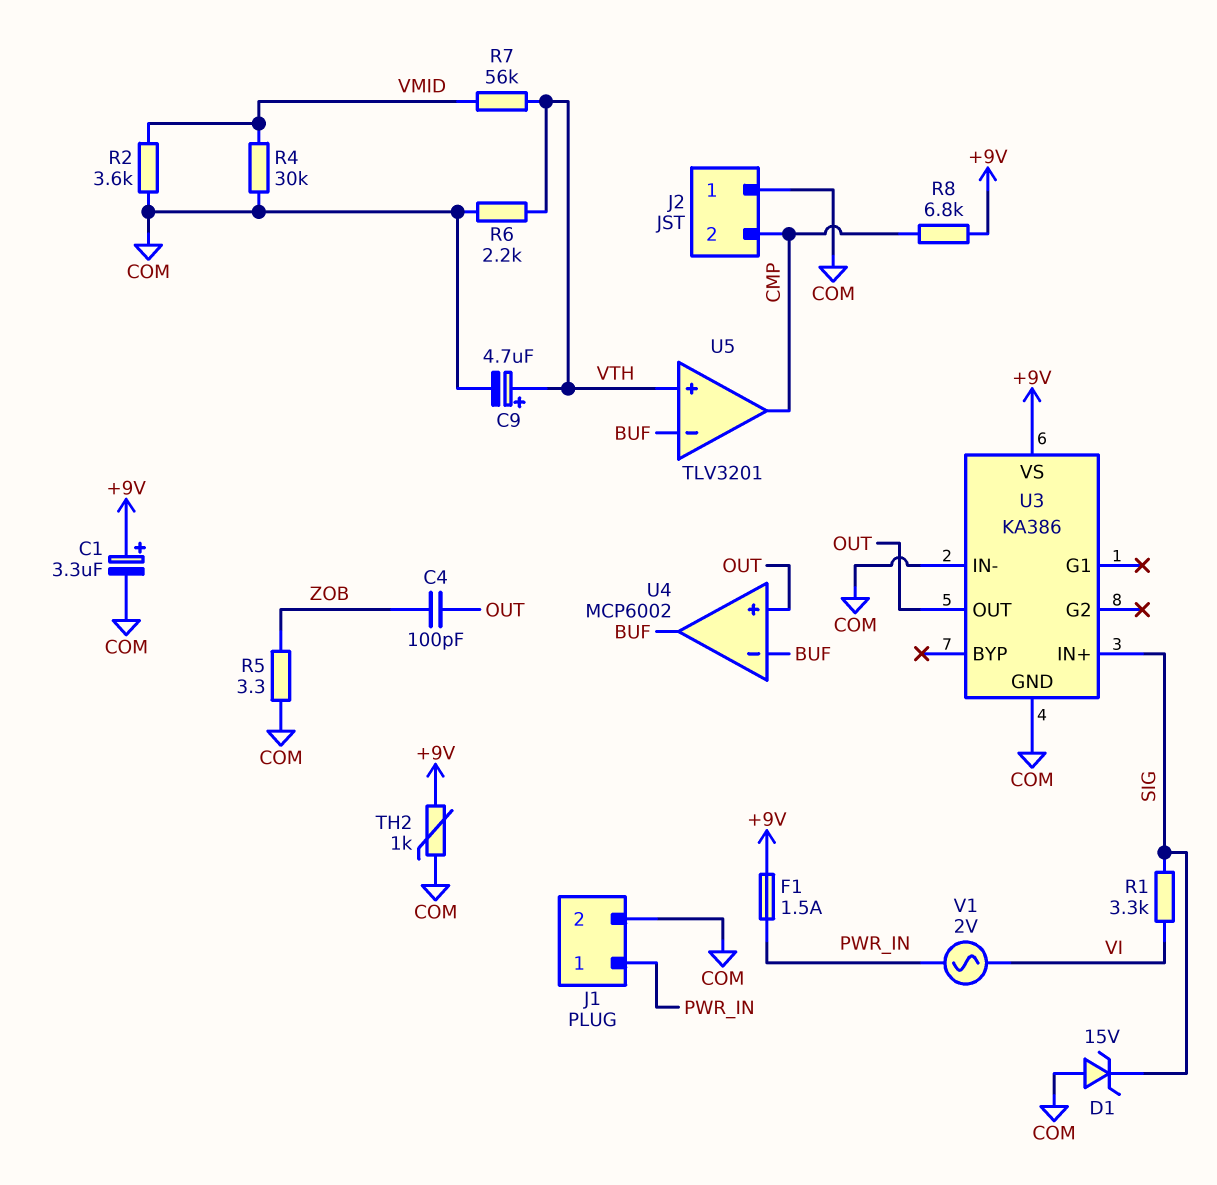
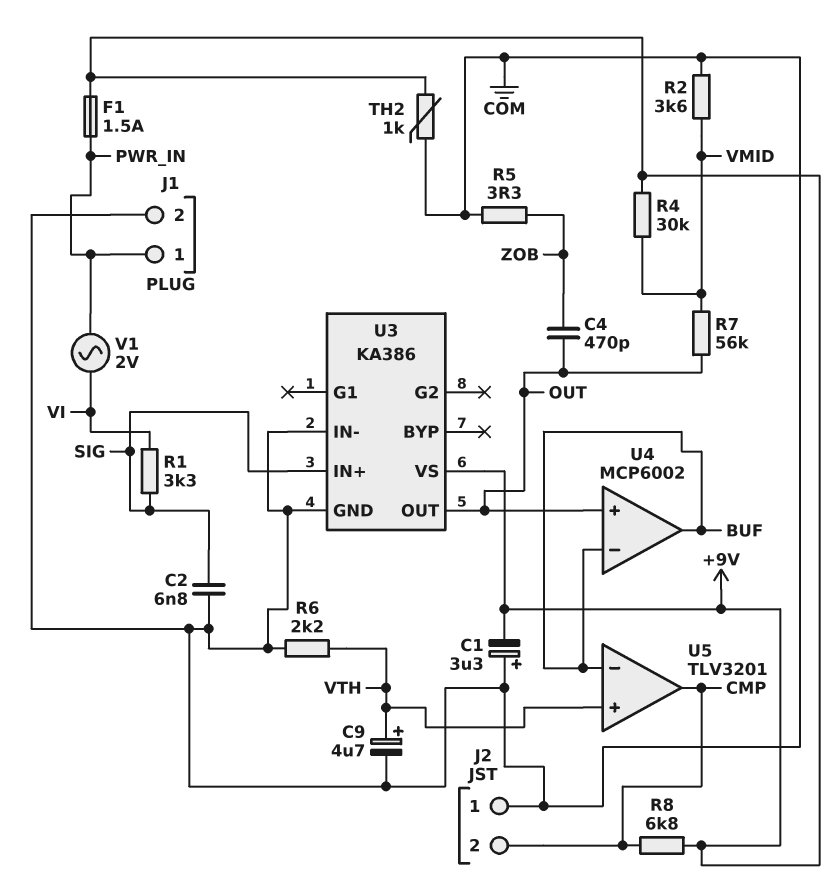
C1: 3.3uF (plus +9V, minus COM) -> 3.3uF (plus COM, minus +9V)
C2: none -> 6.8nF (COM, SIG)
C4: 100pF (OUT, ZOB) -> 470pF (OUT, ZOB)
D1: zener 15V (A COM, K SIG) -> none
R4: 30k (COM, VMID) -> 30k (+9V, VMID)
R7: 56k (VMID, VTH) -> 56k (OUT, VMID)

